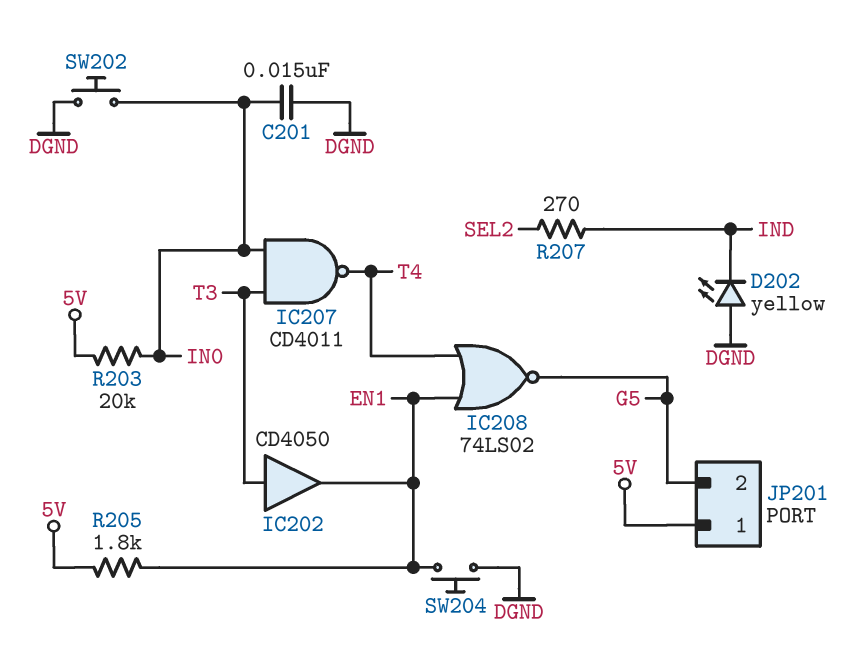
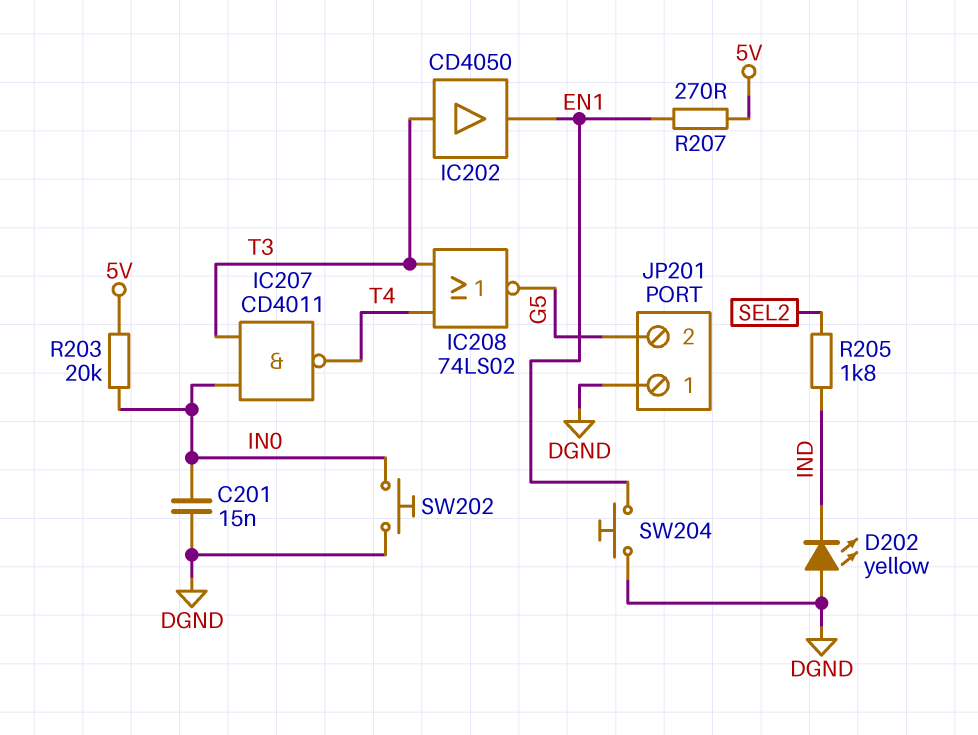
IC208: NOR 74LS02 (in EN1, in T4, out G5) -> NOR 74LS02 (in T3, in T4, out G5)
JP201 pin 1: 5V -> DGND
R205: 1.8k (5V, EN1) -> 1.8k (IND, SEL2)
R207: 270 (IND, SEL2) -> 270 (5V, EN1)

